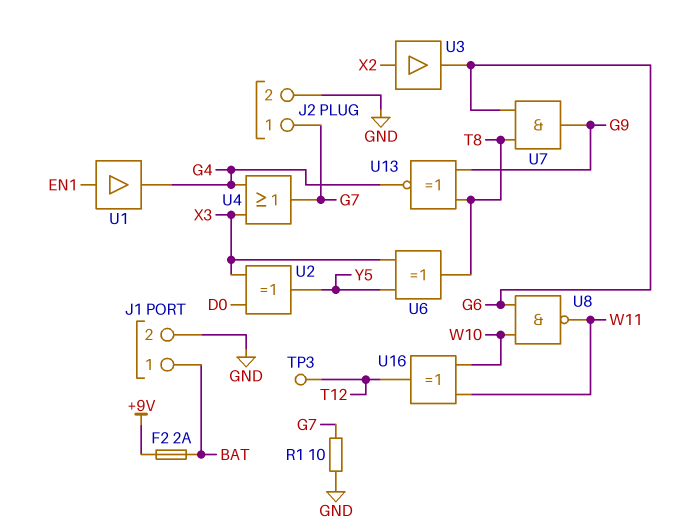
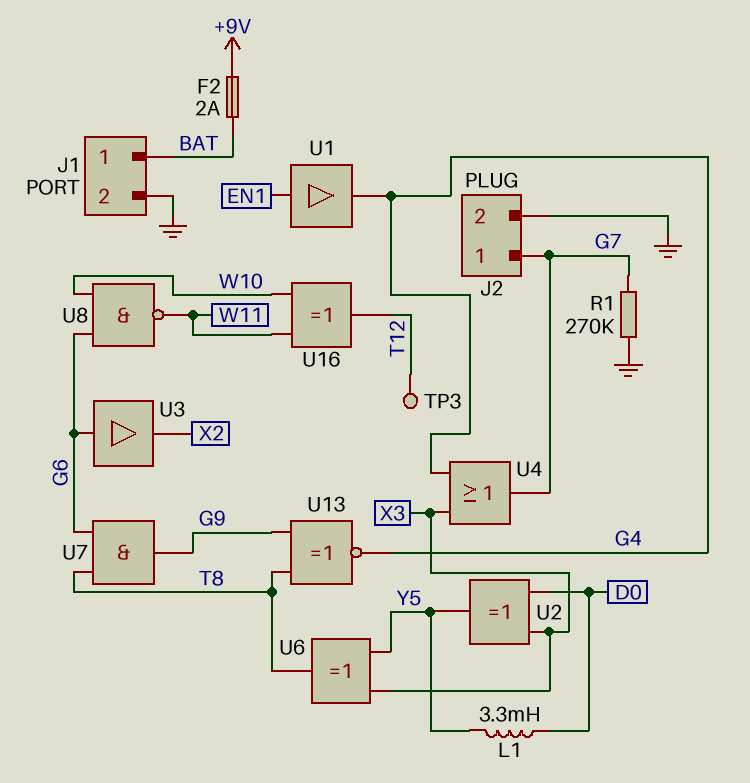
L1: none -> 3.3mH (D0, Y5)
R1: 10 (G7, GND) -> 270k (G7, GND)
U3: buffer (in X2, out G6) -> buffer (in G6, out X2)

